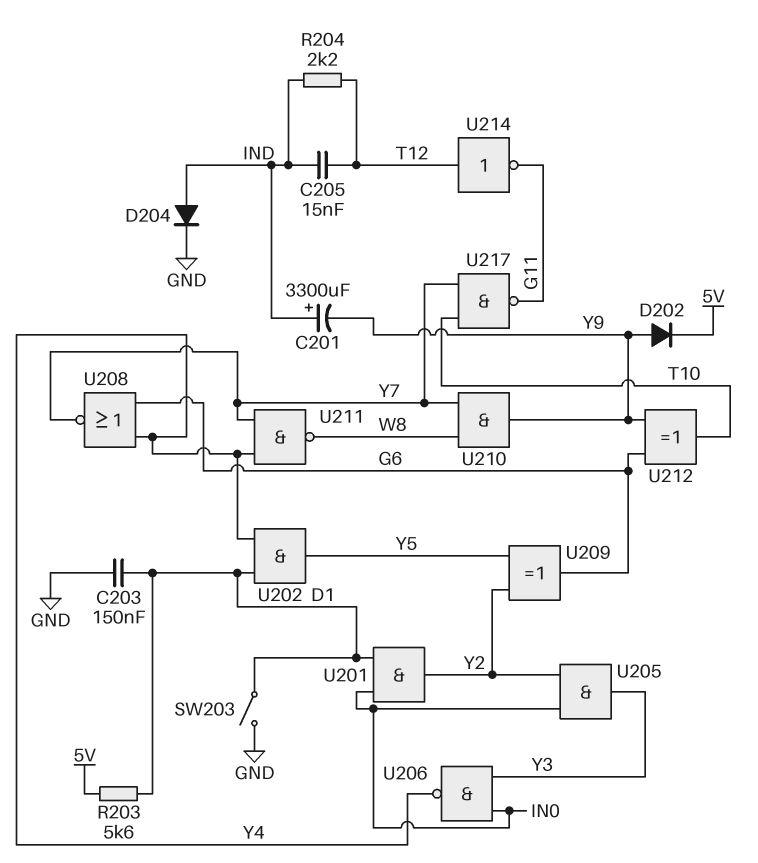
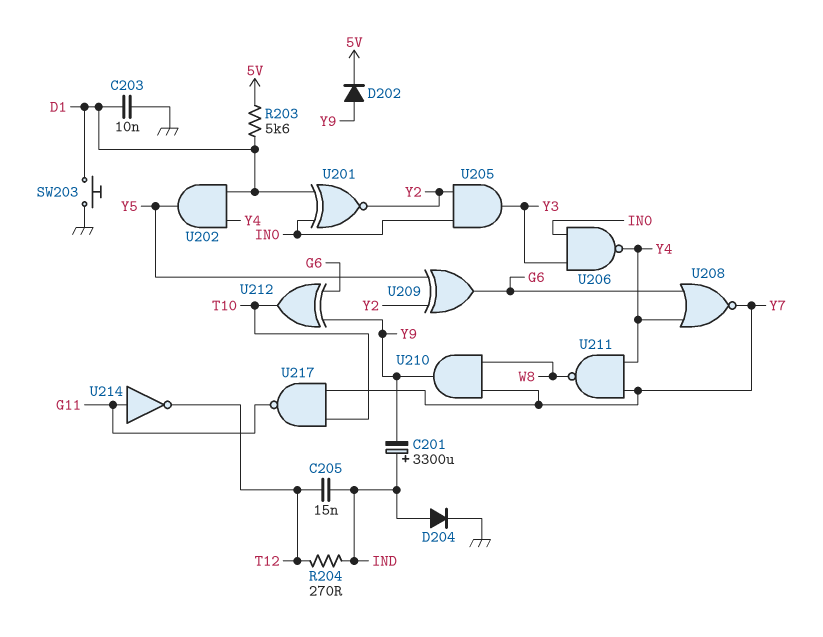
C203: 150nF (D1, GND) -> 10nF (D1, GND)
R204: 2.2k (IND, T12) -> 270 (IND, T12)
SW203: switch (D1, GND) -> button (D1, GND)
U201: AND (in D1, in IN0, out Y2) -> XNOR (in D1, in IN0, out Y2)
U214: NOT (in T12, out G11) -> NOT (in G11, out T12)

